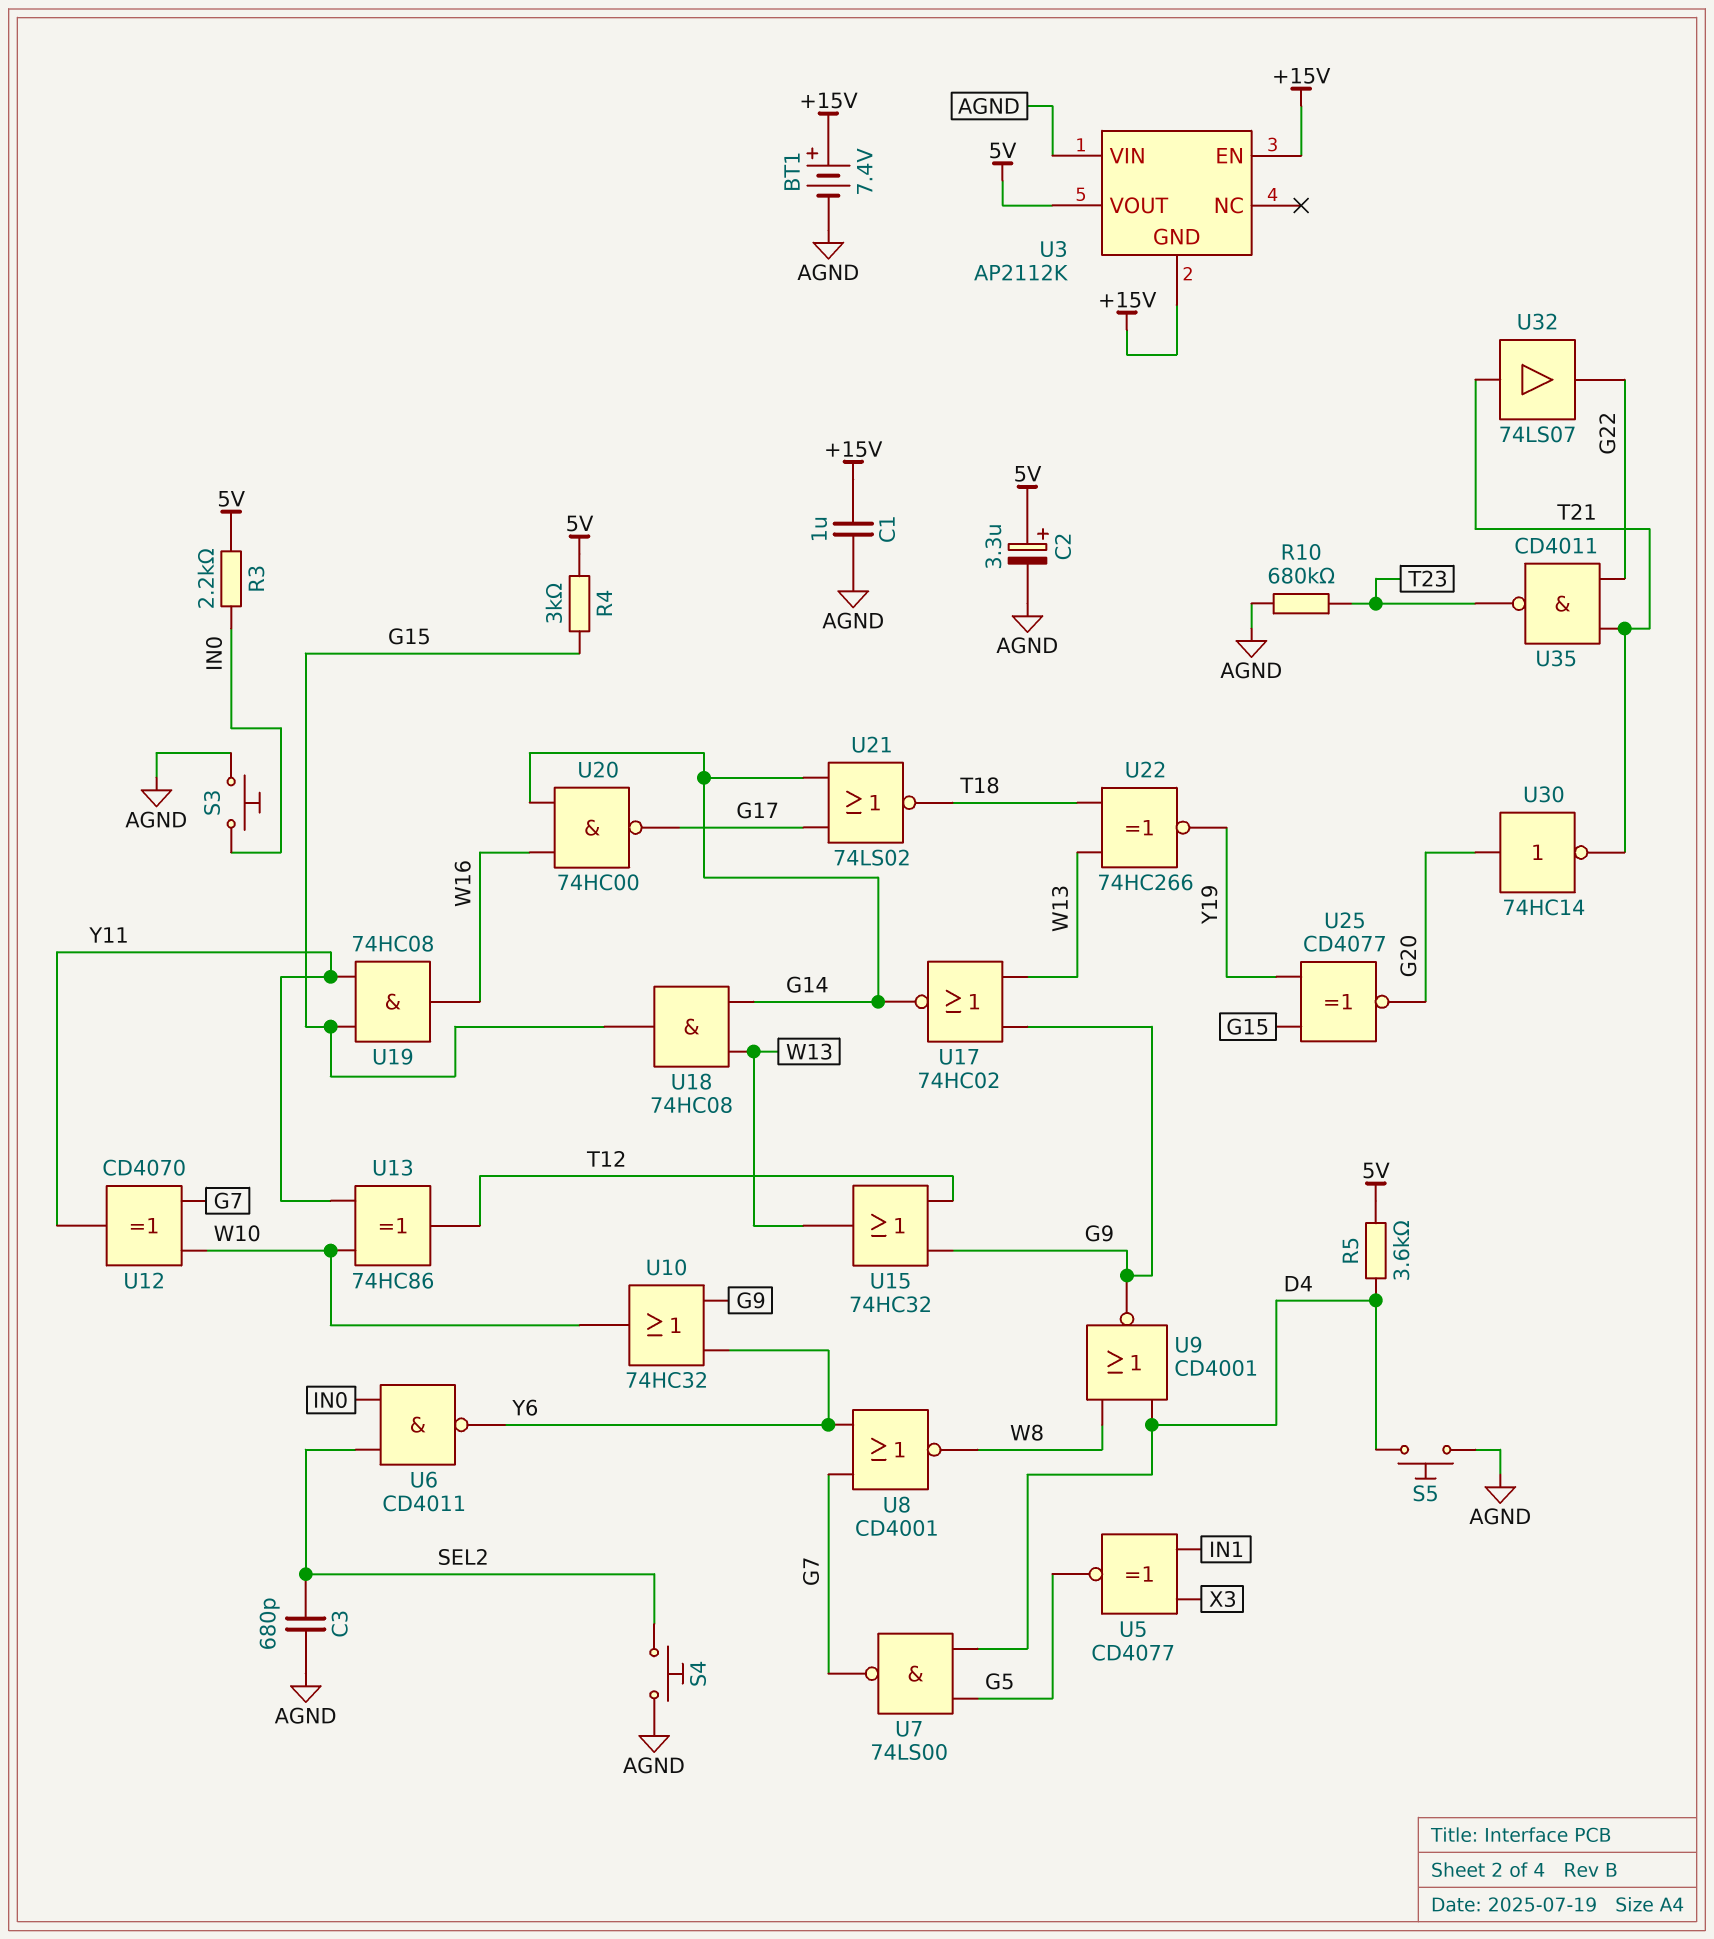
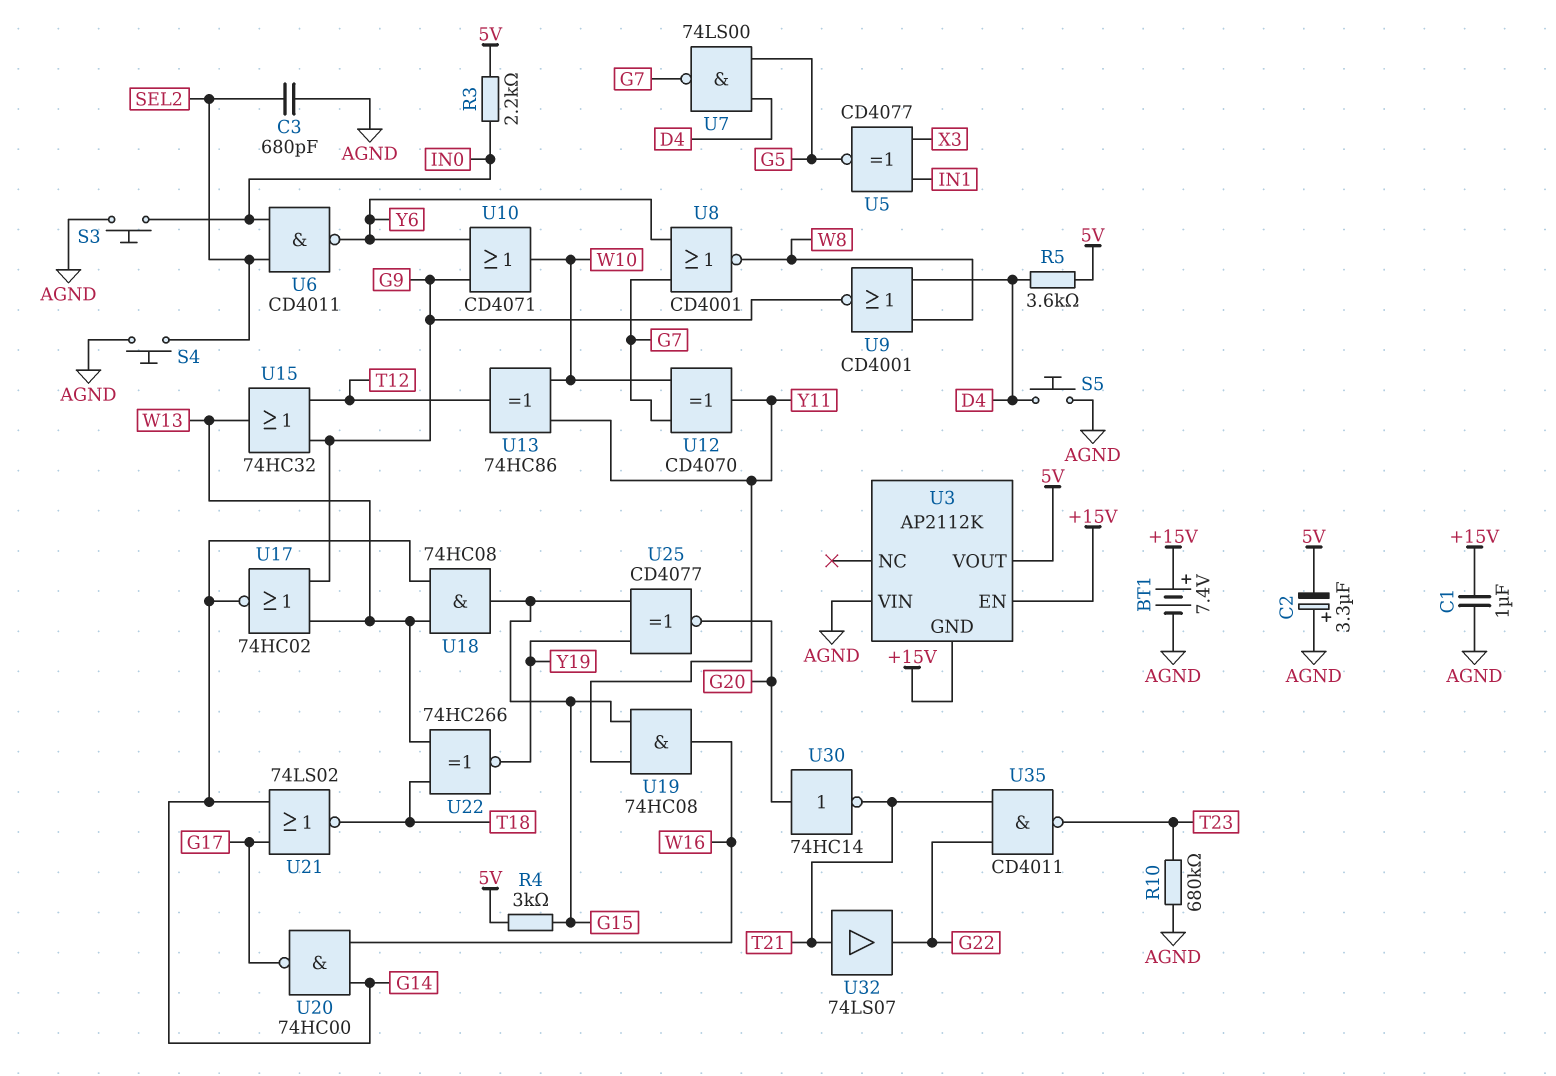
C2: 3.3uF (plus 5V, minus AGND) -> 3.3uF (plus AGND, minus 5V)
U10: OR 74HC32 (in G9, in Y6, out W10) -> OR CD4071 (in G9, in Y6, out W10)

